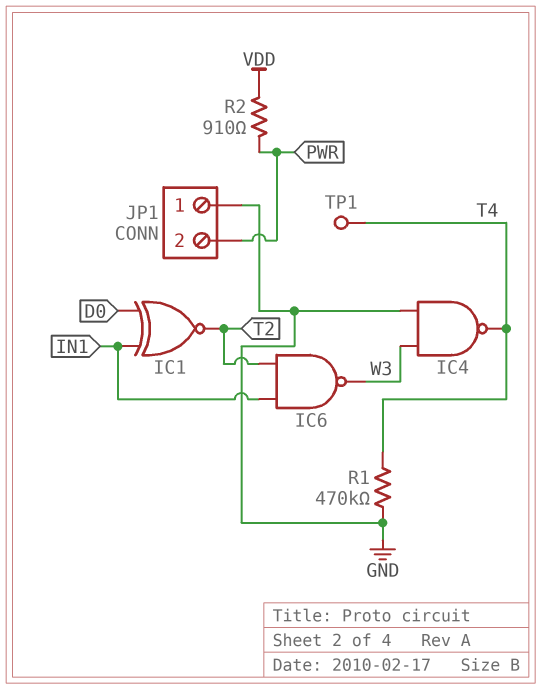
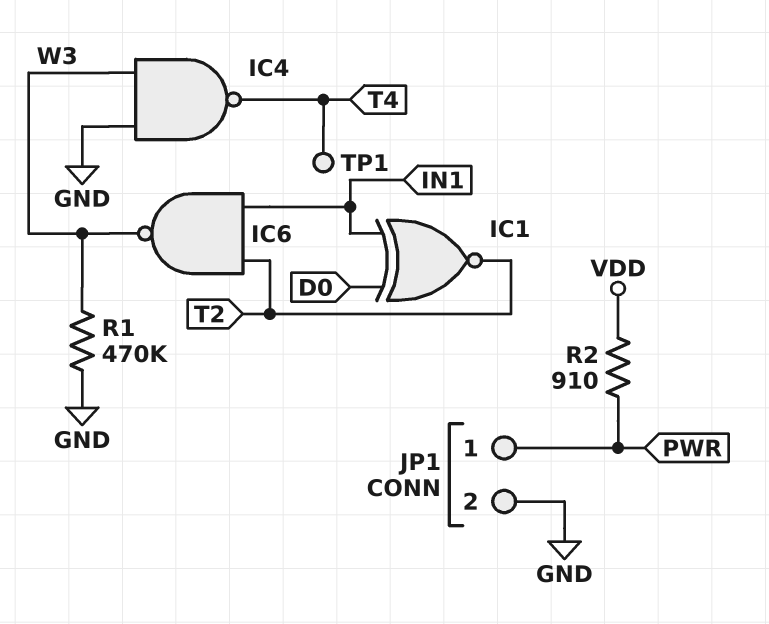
JP1 pin 1: GND -> PWR
JP1 pin 2: PWR -> GND
R1: 470k (GND, T4) -> 470k (GND, W3)

